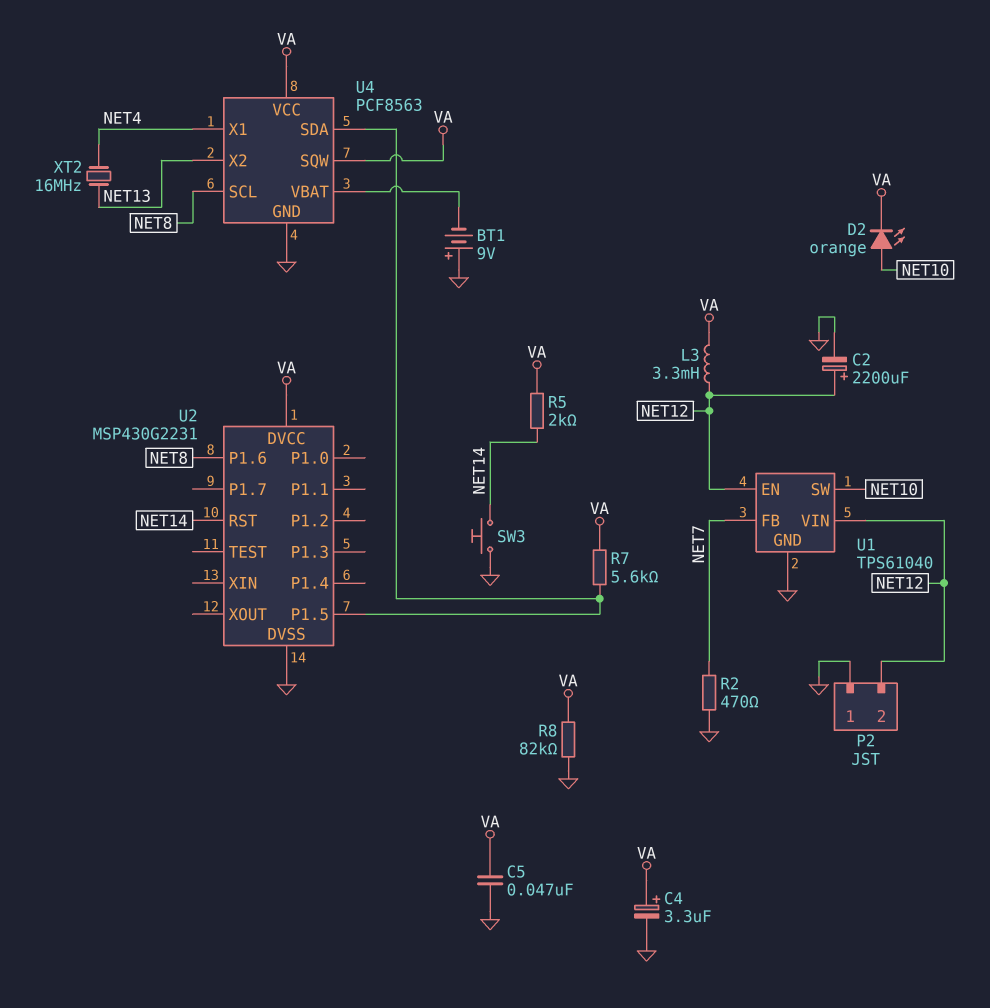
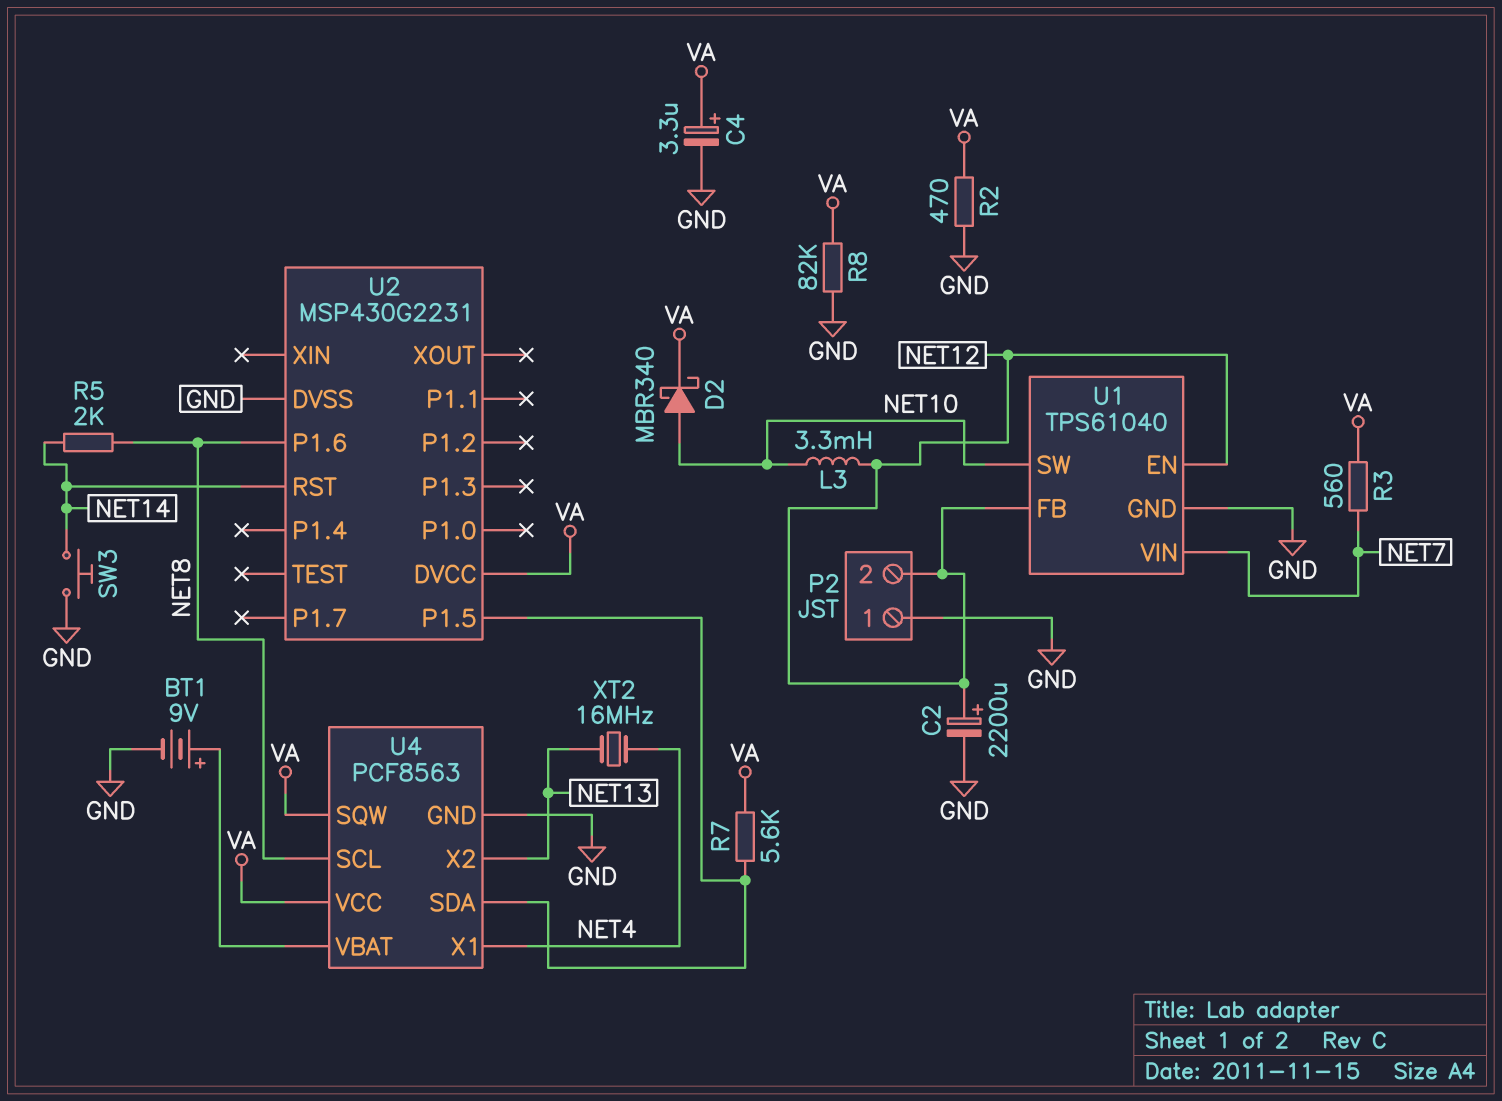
BT1: 9V (plus GND, minus U4/VBAT) -> 9V (plus U4/VBAT, minus GND)
C5: 47nF (GND, VA) -> none
D2: LED orange (A NET10, K VA) -> schottky MBR340 (A NET10, K VA)
L3: 3.3mH (NET12, VA) -> 3.3mH (NET10, NET12)
R2: 470 (GND, NET7) -> 470 (GND, VA)
R3: none -> 560 (NET7, VA)
R5: 2k (NET14, VA) -> 2k (NET8, NET14)
U1 pin FB: NET7 -> NET12
U1 pin VIN: NET12 -> NET7

